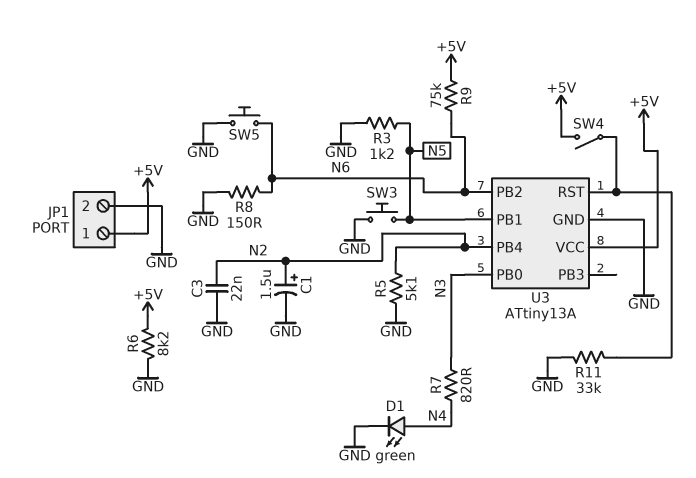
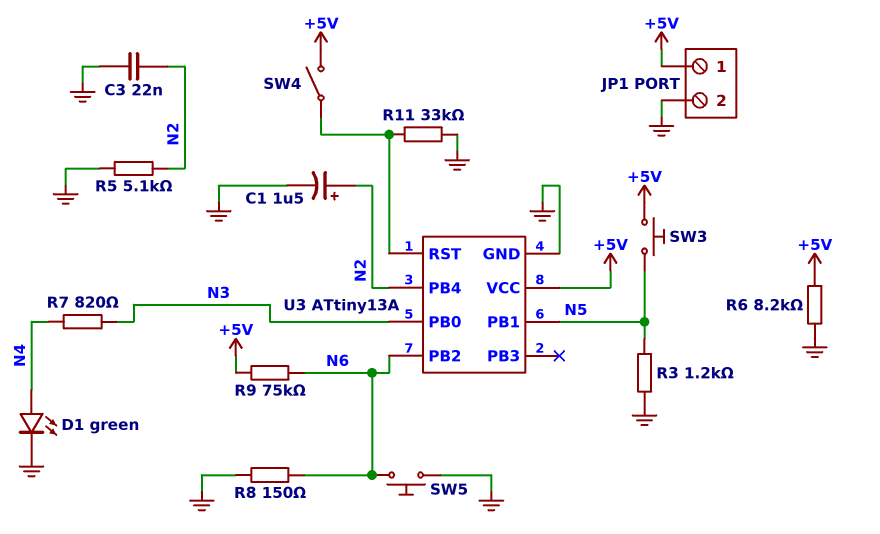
SW3: button (GND, N5) -> button (+5V, N5)

